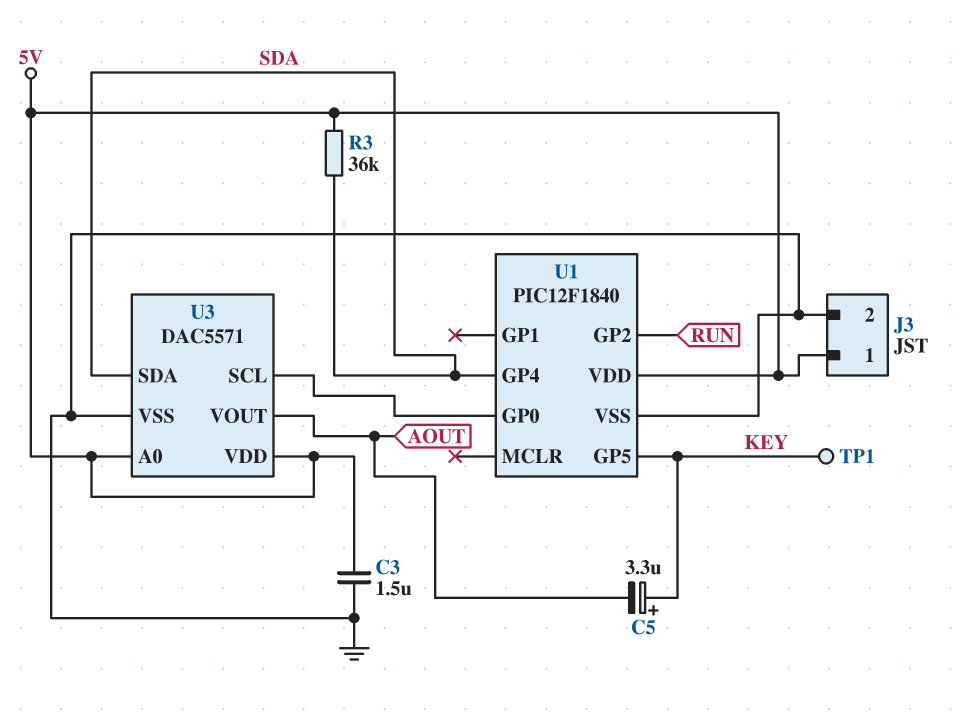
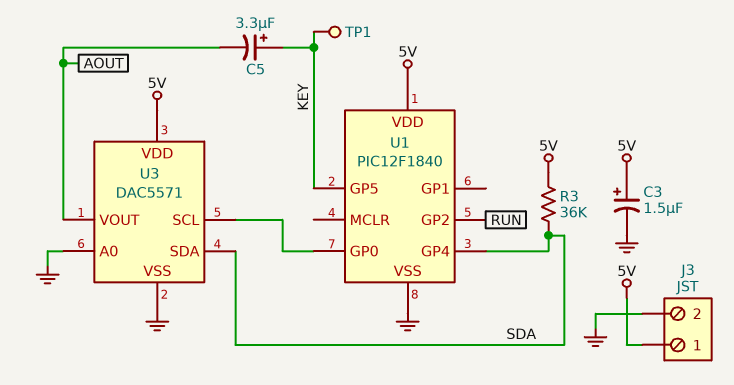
C3: 1.5uF (5V, GND) -> 1.5uF (plus 5V, minus GND)
U3 pin A0: 5V -> GND

